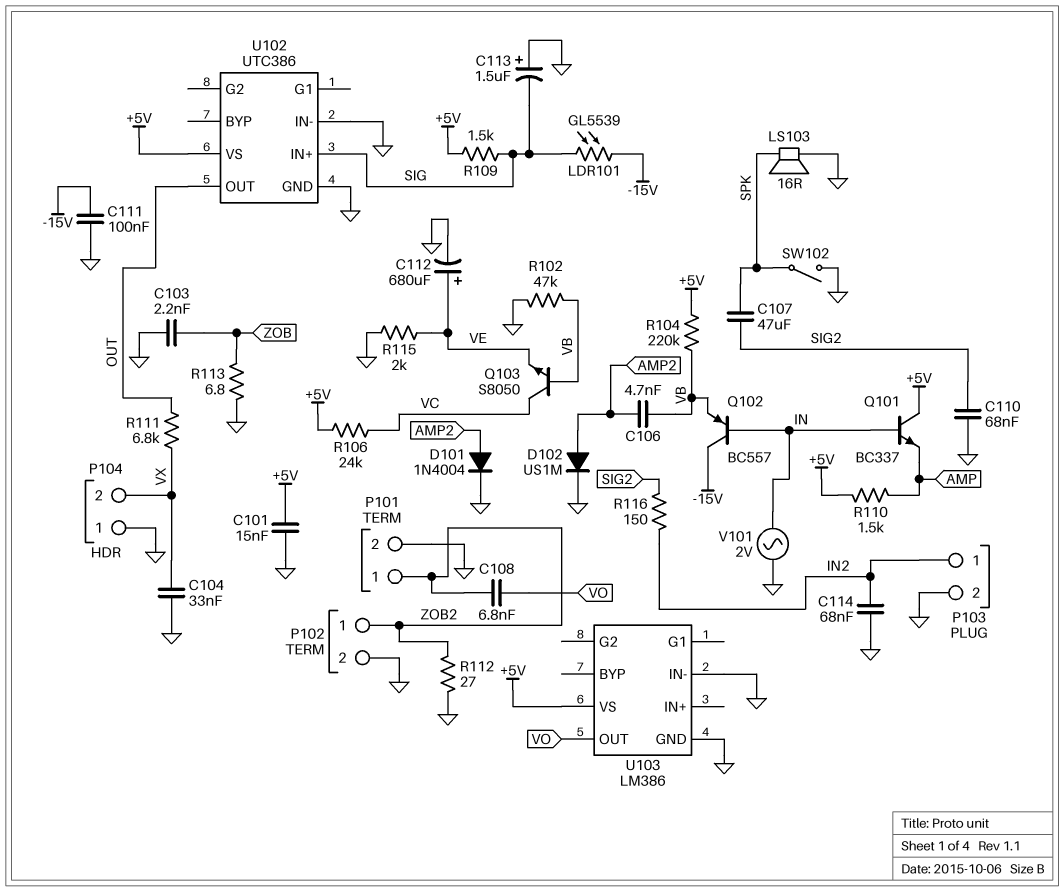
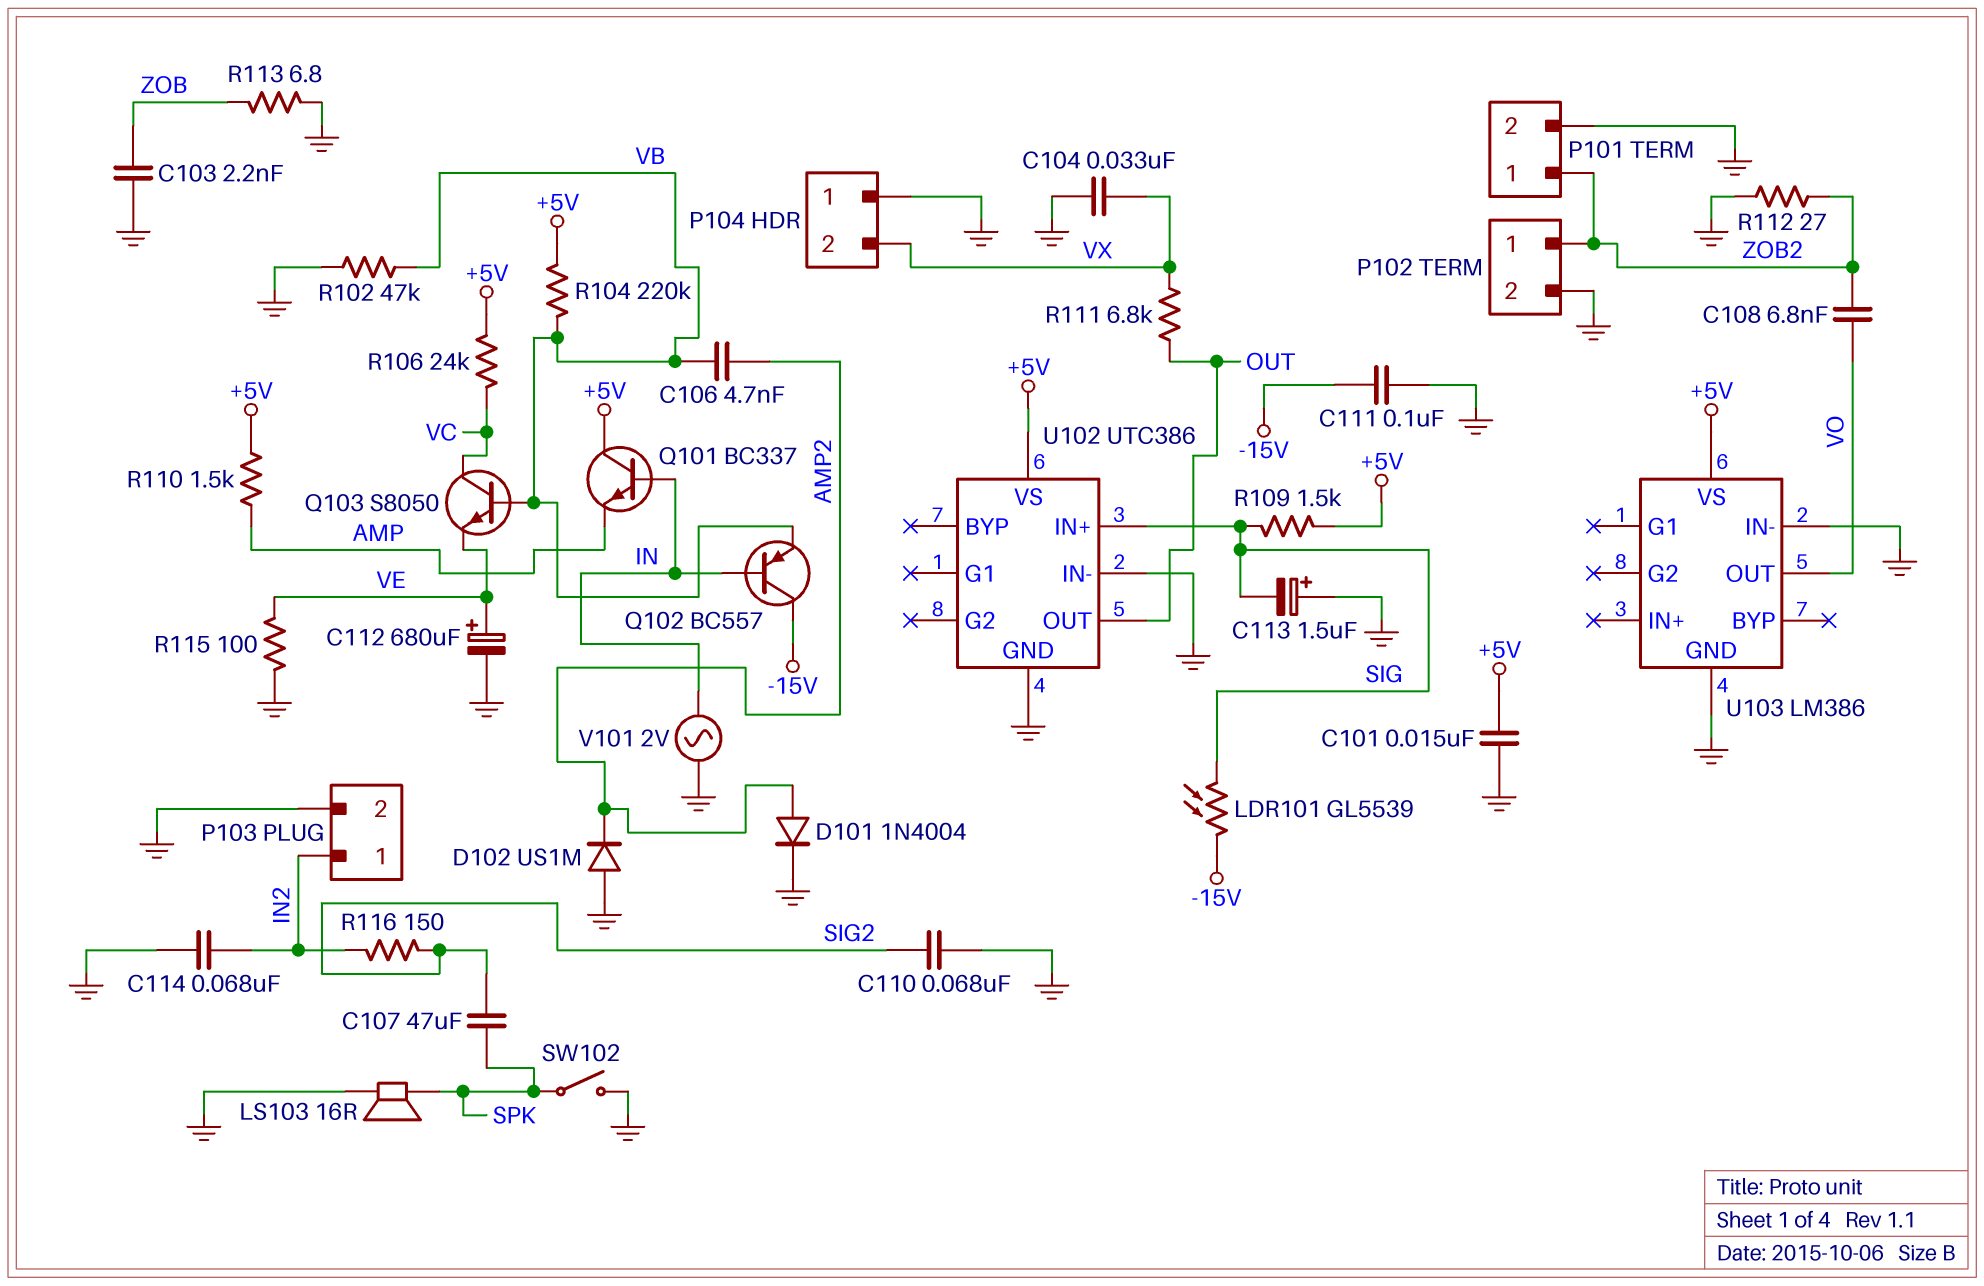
D102: diode US1M (A AMP2, K GND) -> diode US1M (A GND, K AMP2)
R115: 2k (GND, VE) -> 100 (GND, VE)

